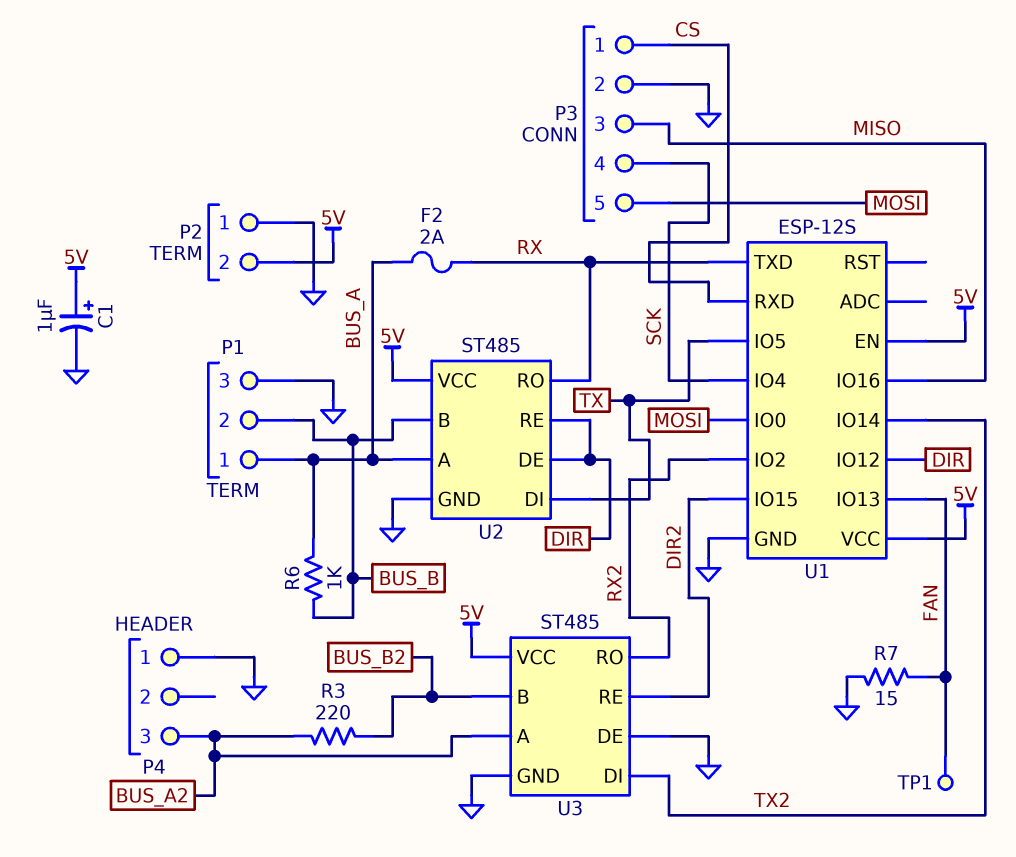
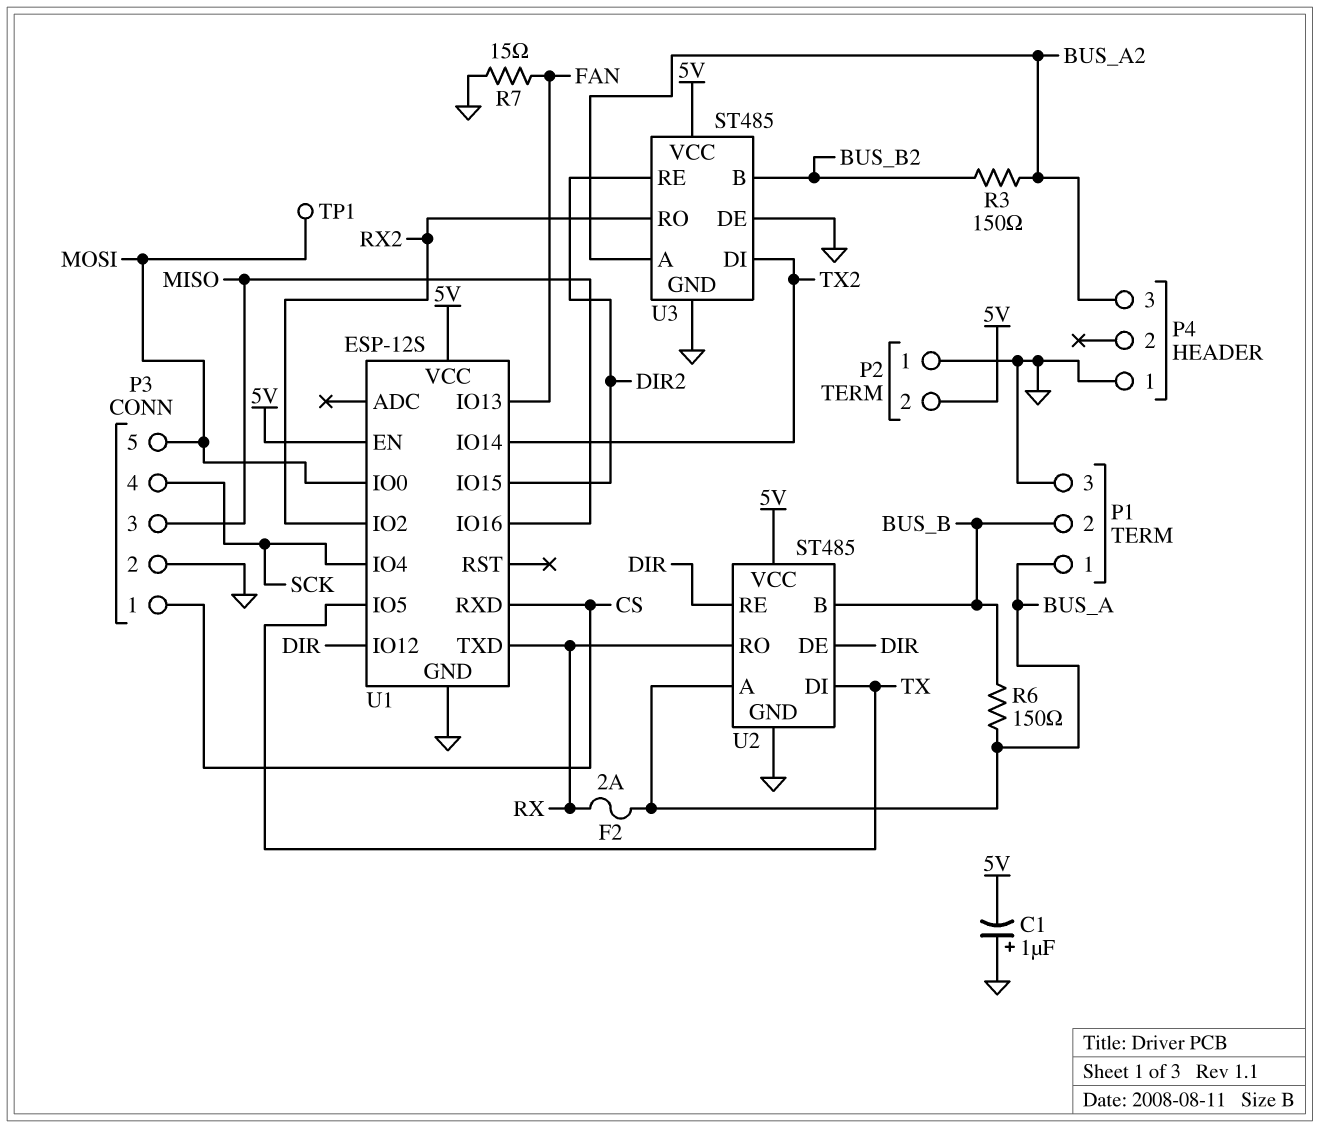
C1: 1uF (plus 5V, minus GND) -> 1uF (plus GND, minus 5V)
R3: 220 (BUS_A2, BUS_B2) -> 150 (BUS_A2, BUS_B2)
R6: 1k (BUS_A, BUS_B) -> 150 (BUS_A, BUS_B)
TP1: test point (FAN) -> test point (MOSI)

